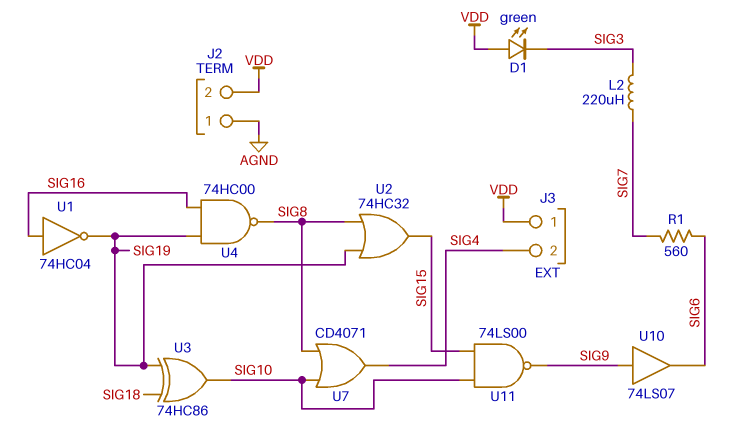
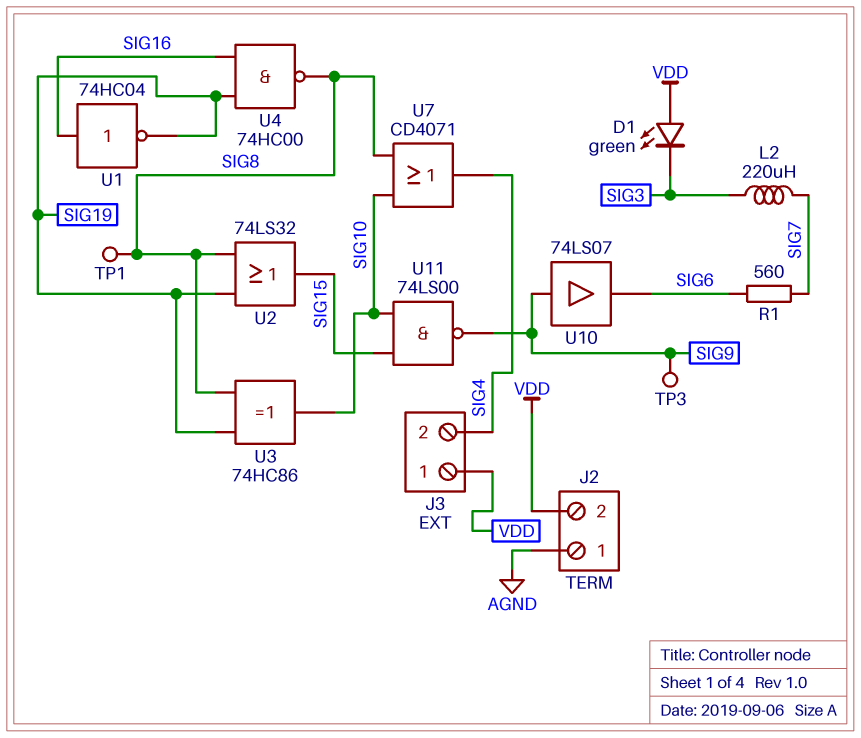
TP1: none -> test point (SIG8)
TP3: none -> test point (SIG9)
U2: OR 74HC32 (in SIG8, in SIG19, out SIG15) -> OR 74LS32 (in SIG8, in SIG19, out SIG15)
U3: XOR 74HC86 (in SIG18, in SIG19, out SIG10) -> XOR 74HC86 (in SIG8, in SIG19, out SIG10)

